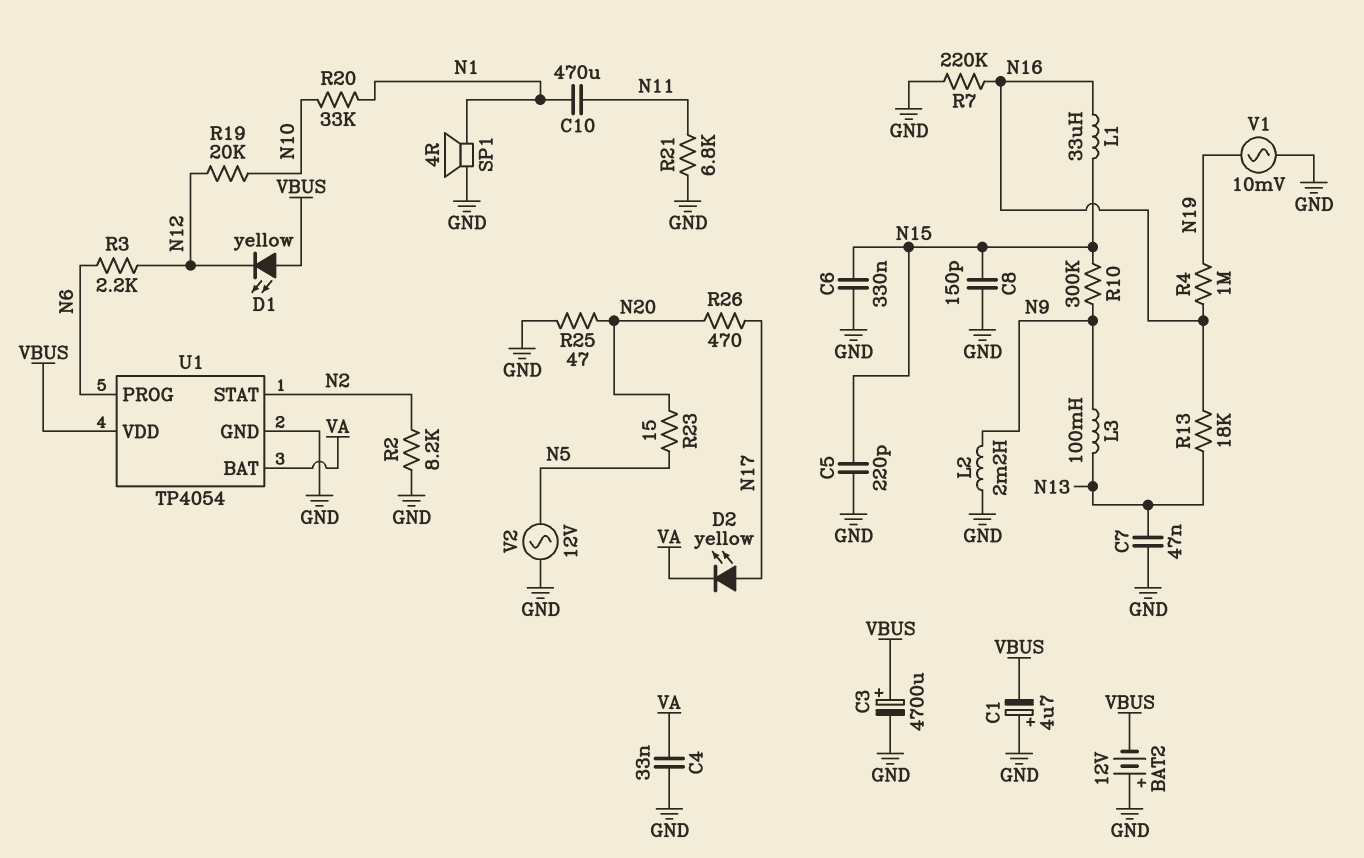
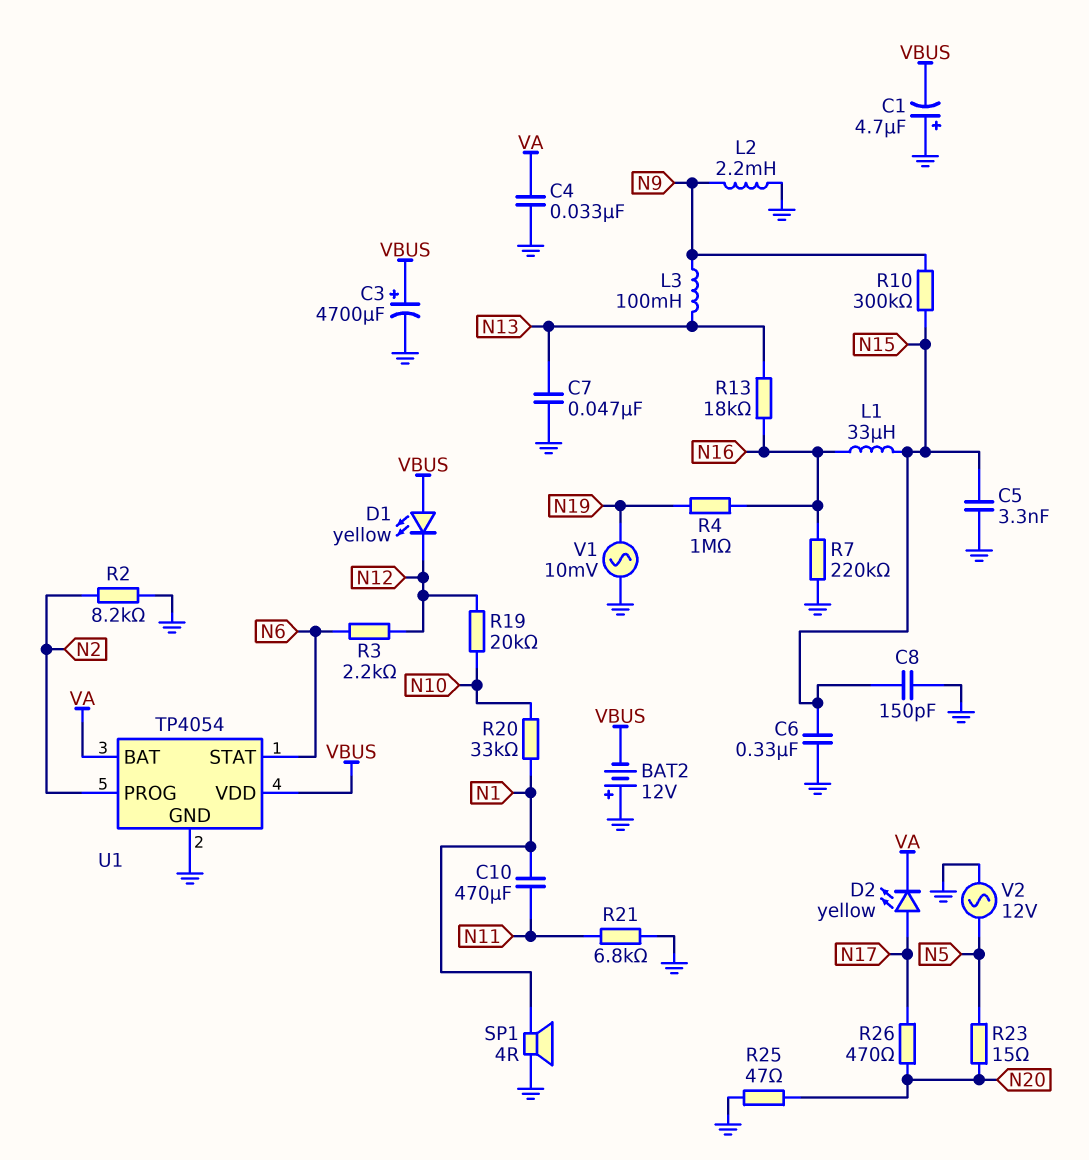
C5: 220pF (GND, N15) -> 3.3nF (GND, N15)
U1 pin PROG: N6 -> N2
U1 pin STAT: N2 -> N6

